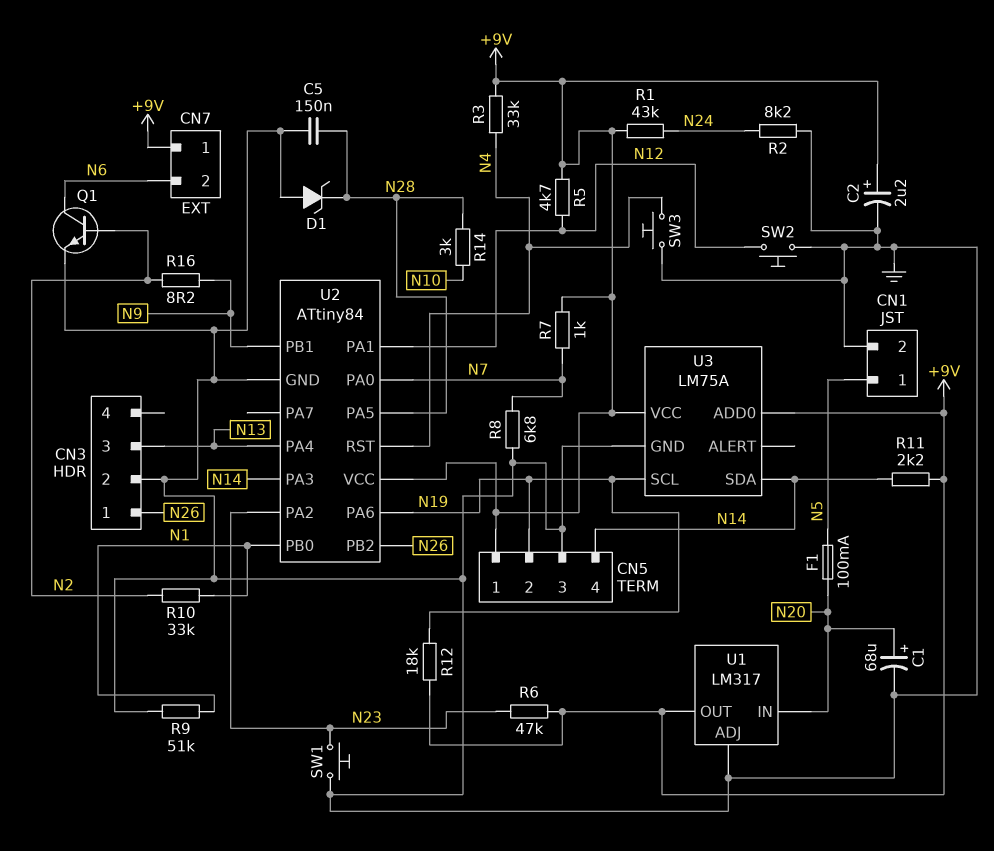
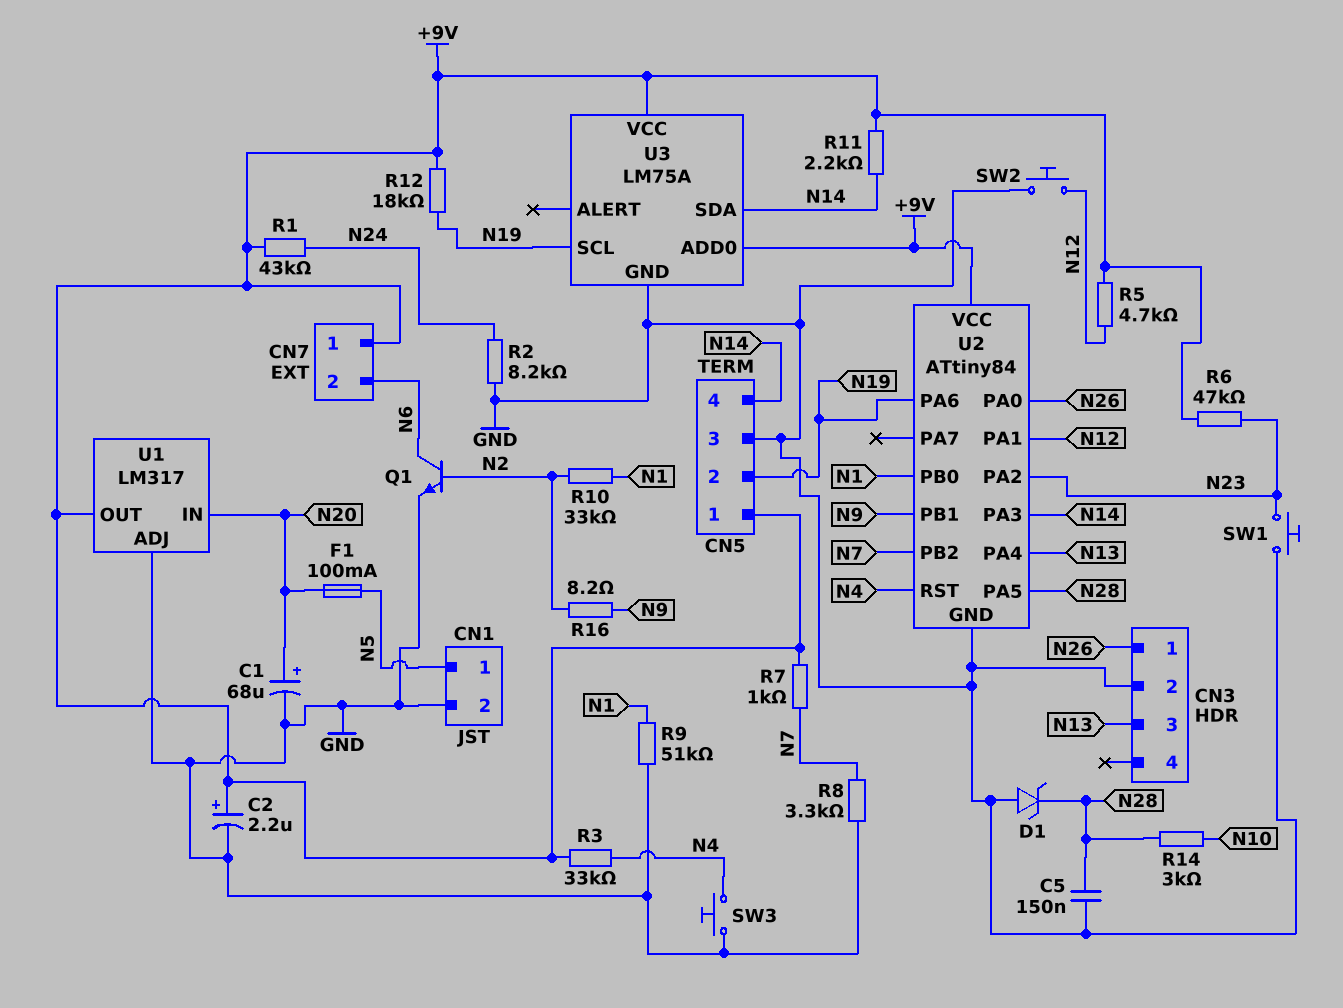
R8: 6.8k (GND, N7) -> 3.3k (GND, N7)
U2 pin PA0: N7 -> N26
U2 pin PB2: N26 -> N7

